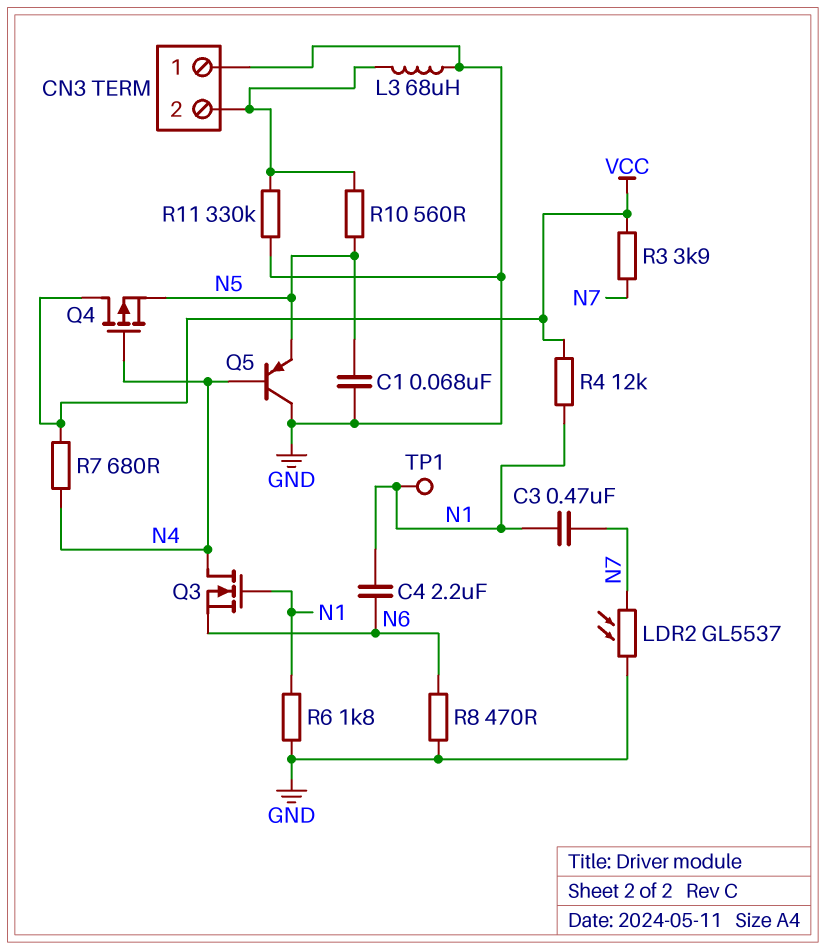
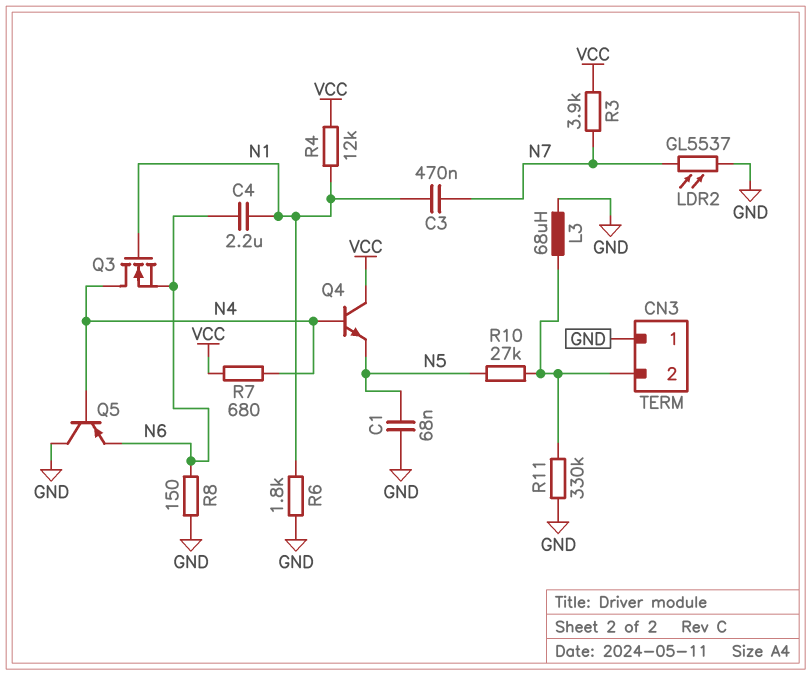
Q4: PMOS (G N4, D VCC, S N5) -> NPN (B N4, C VCC, E N5)
Q5: PNP (B N4, C GND, E N5) -> PNP (B N4, C GND, E N6)
R8: 470 (GND, N6) -> 150 (GND, N6)
R10: 560 (CN3/2, N5) -> 27k (CN3/2, N5)
TP1: test point (N1) -> none

